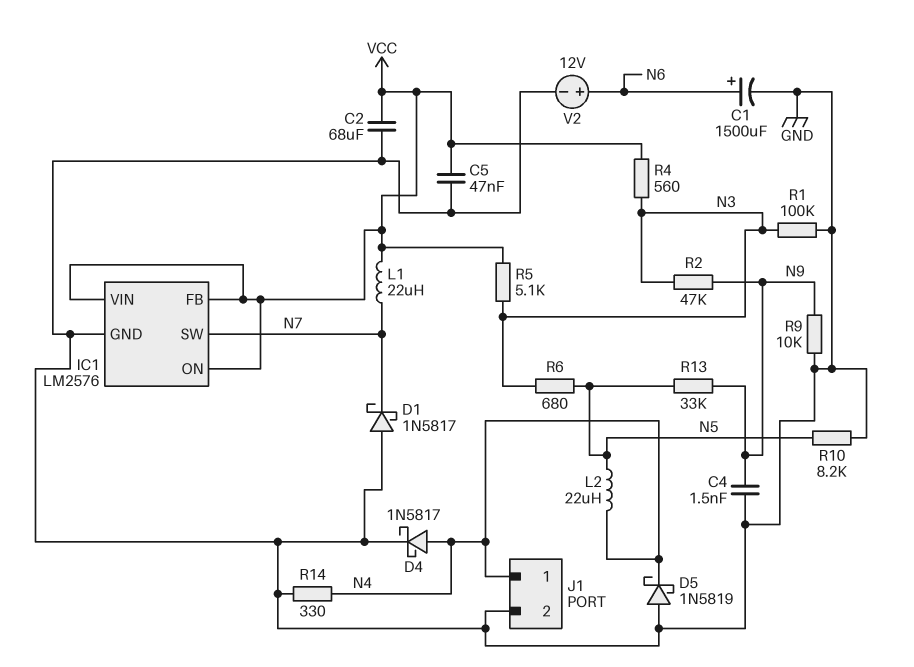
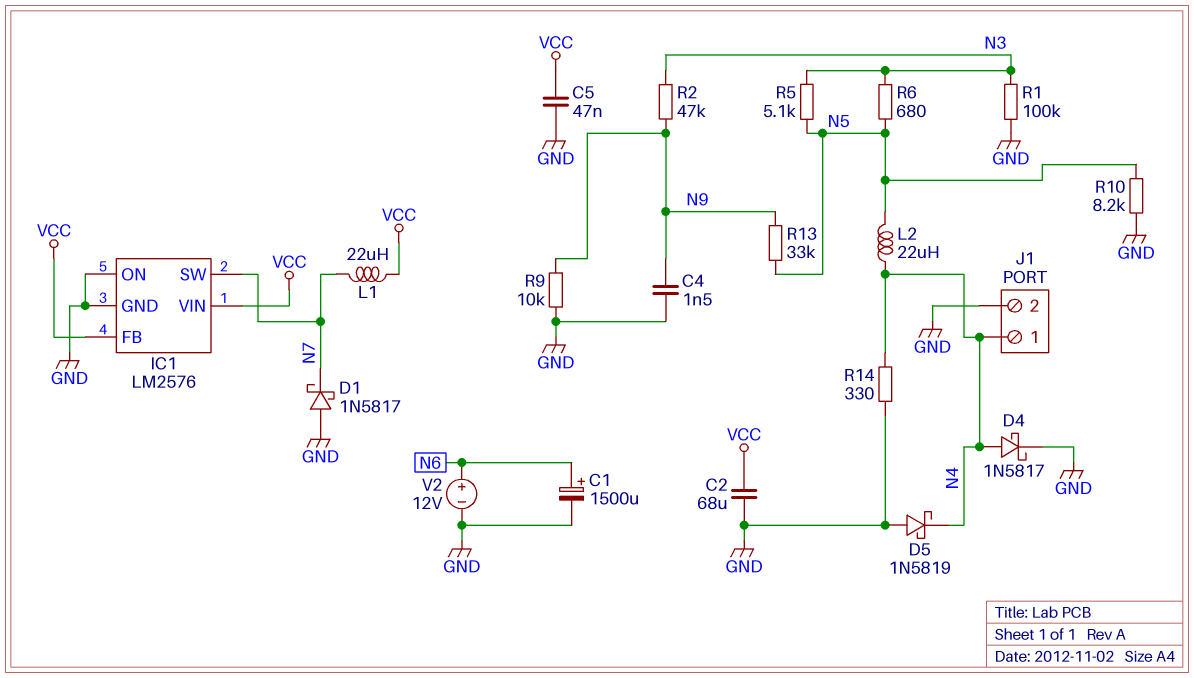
IC1 pin ON: VCC -> GND
R4: 560 (N3, VCC) -> none
R5: 5.1k (N3, VCC) -> 5.1k (N3, N5)

